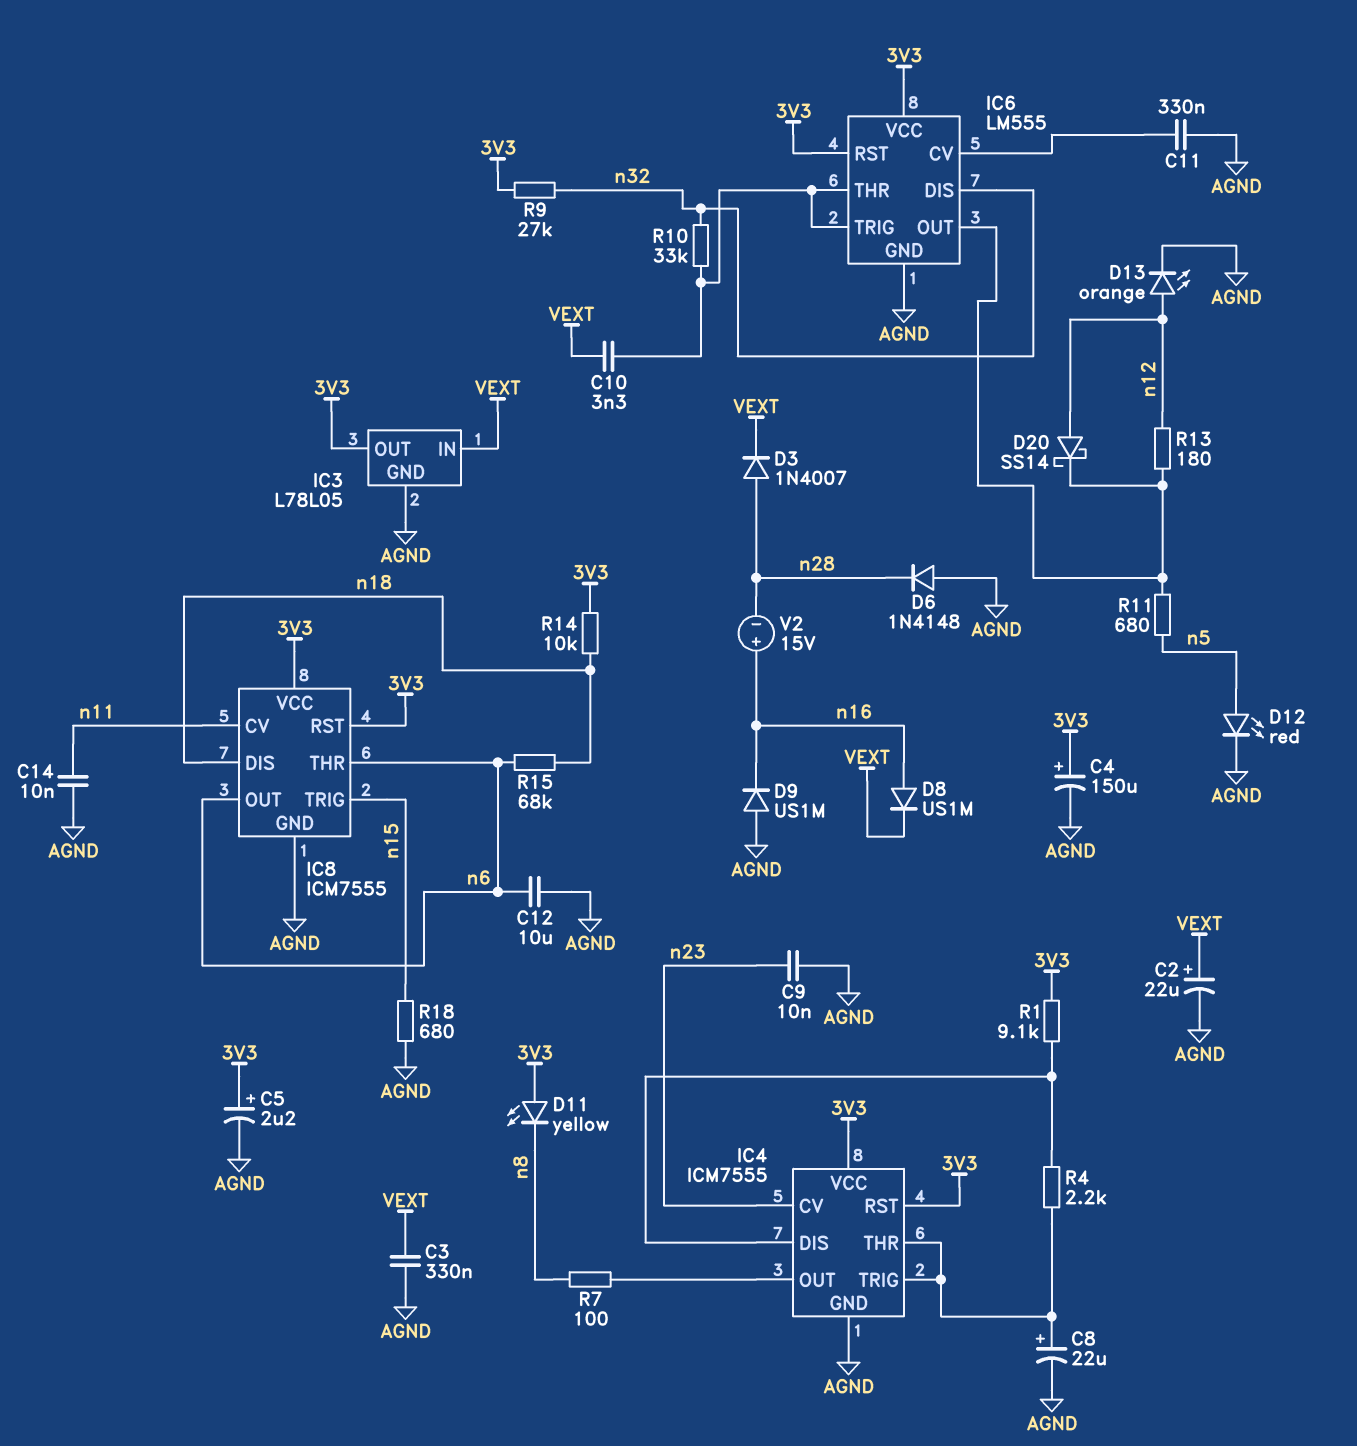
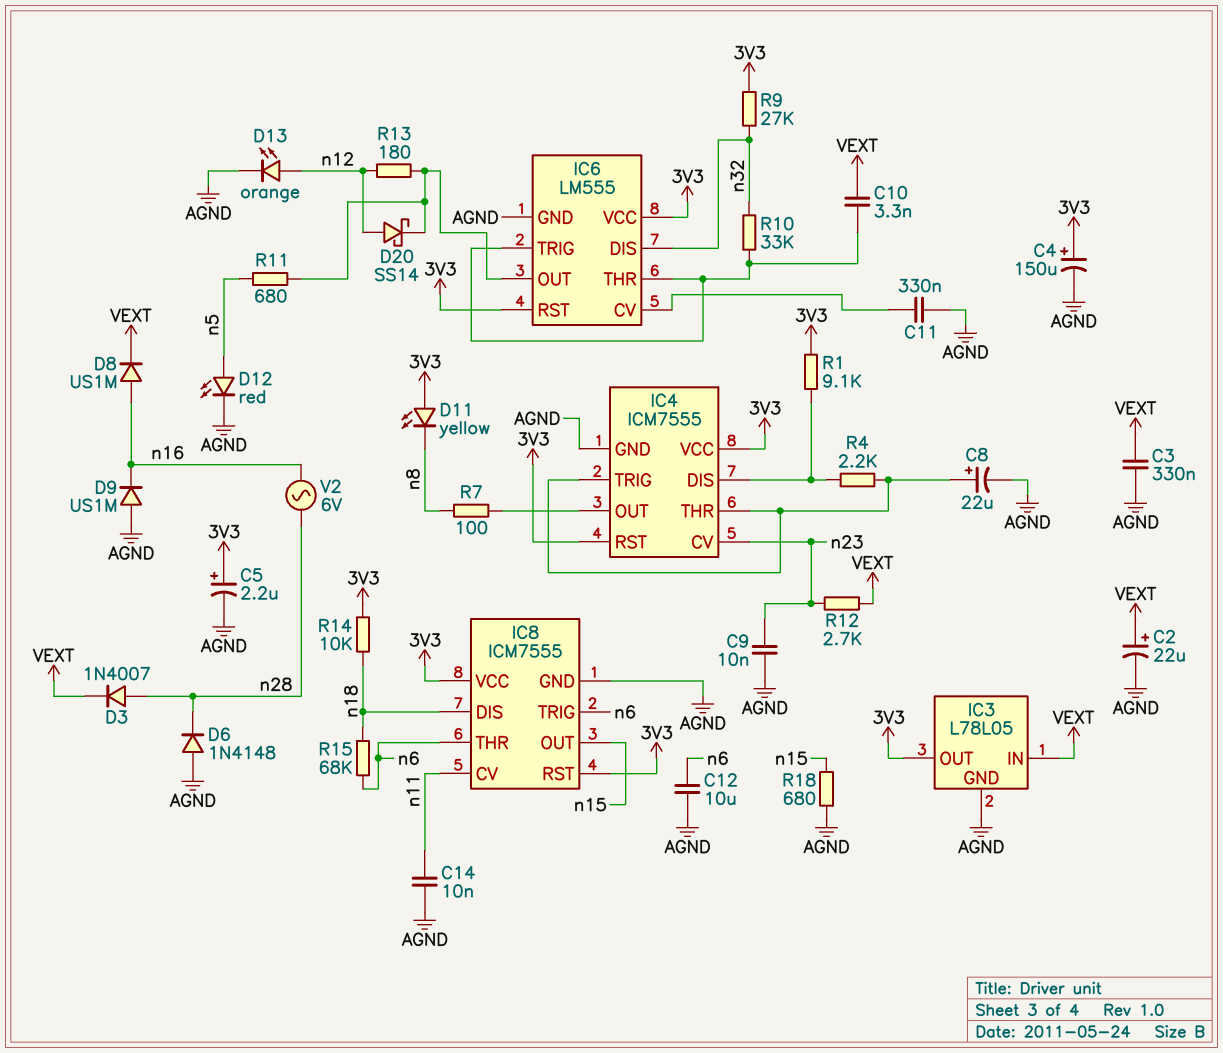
IC8 pin OUT: n6 -> n15
IC8 pin TRIG: n15 -> n6
R12: none -> 2.7k (VEXT, n23)
V2: 15V (plus n16, minus n28) -> AC 6V (n16, n28)

